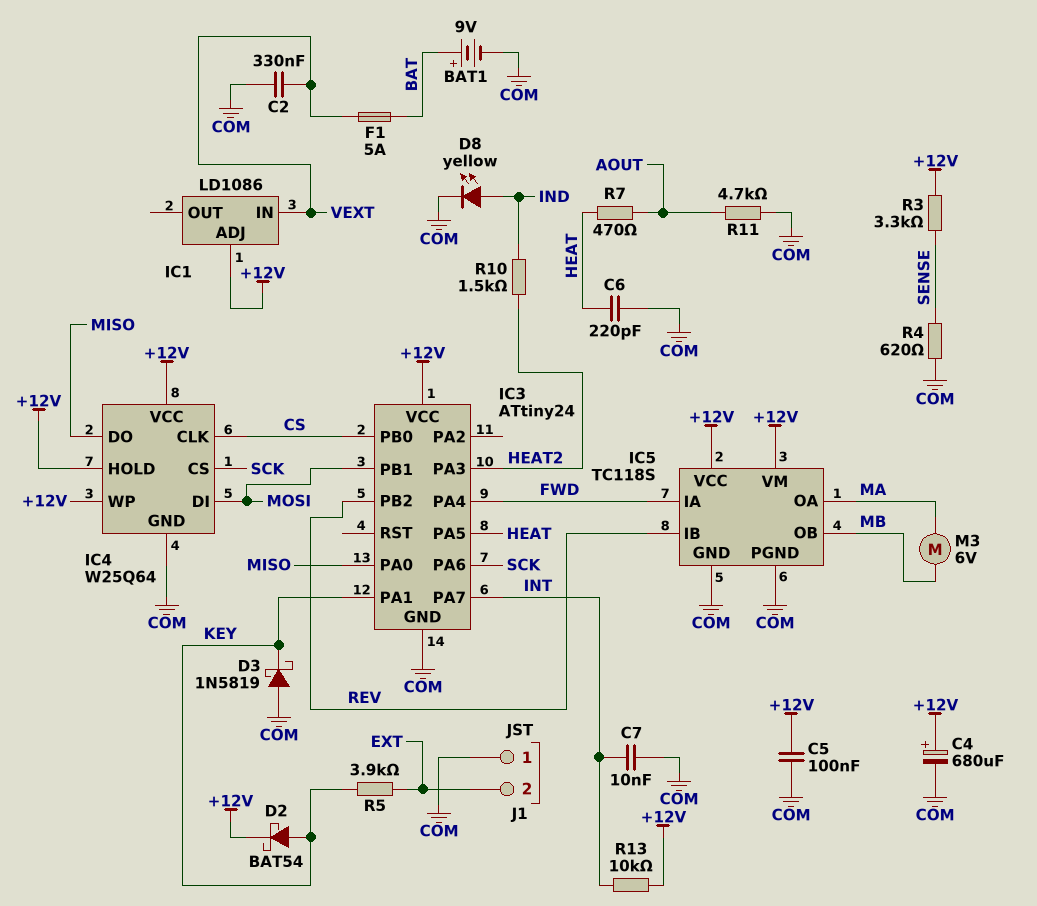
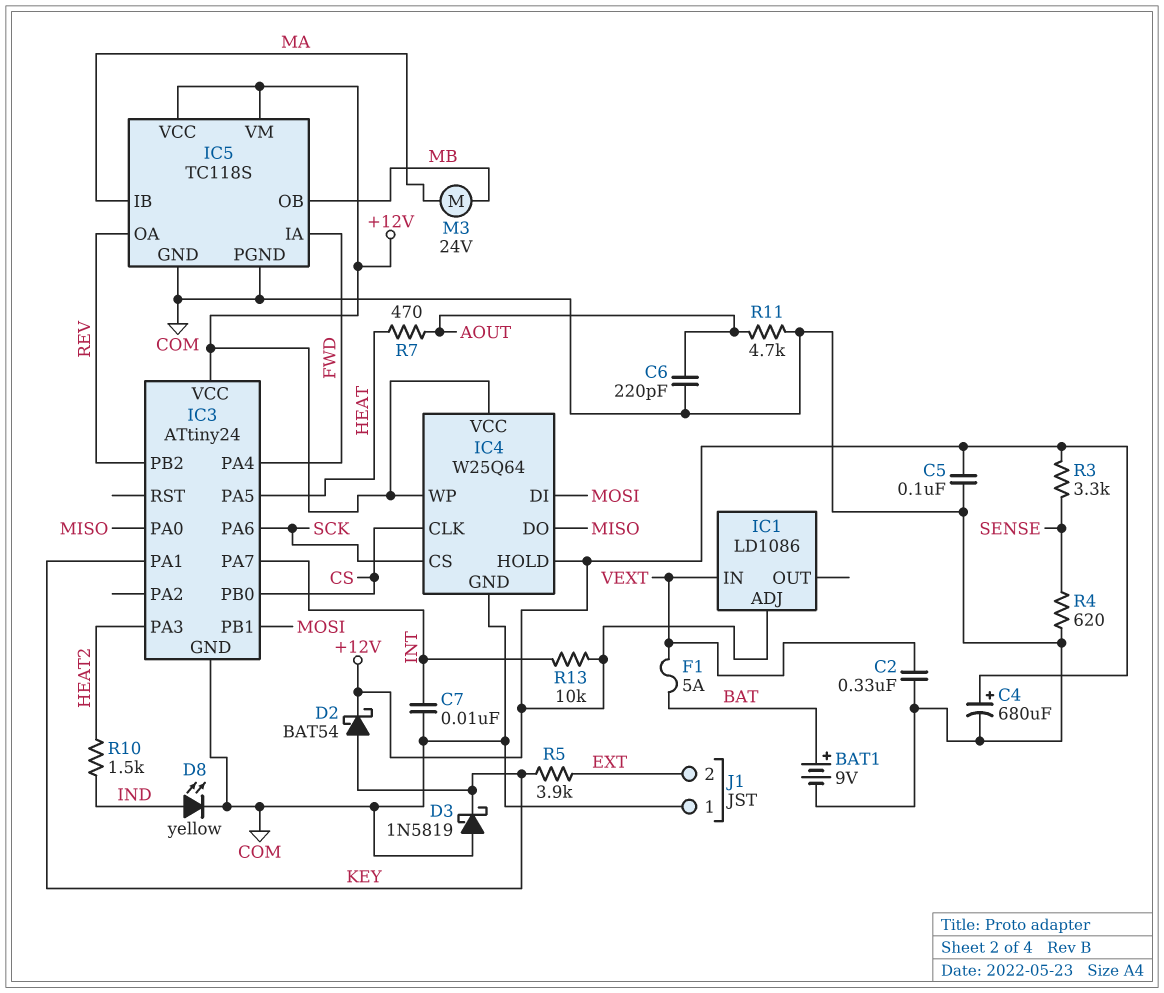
C6: 220pF (COM, HEAT) -> 220pF (AOUT, COM)
IC5 pin IB: REV -> MA
IC5 pin OA: MA -> REV
M3: motor 6V (MA, MB) -> motor 24V (MA, MB)

